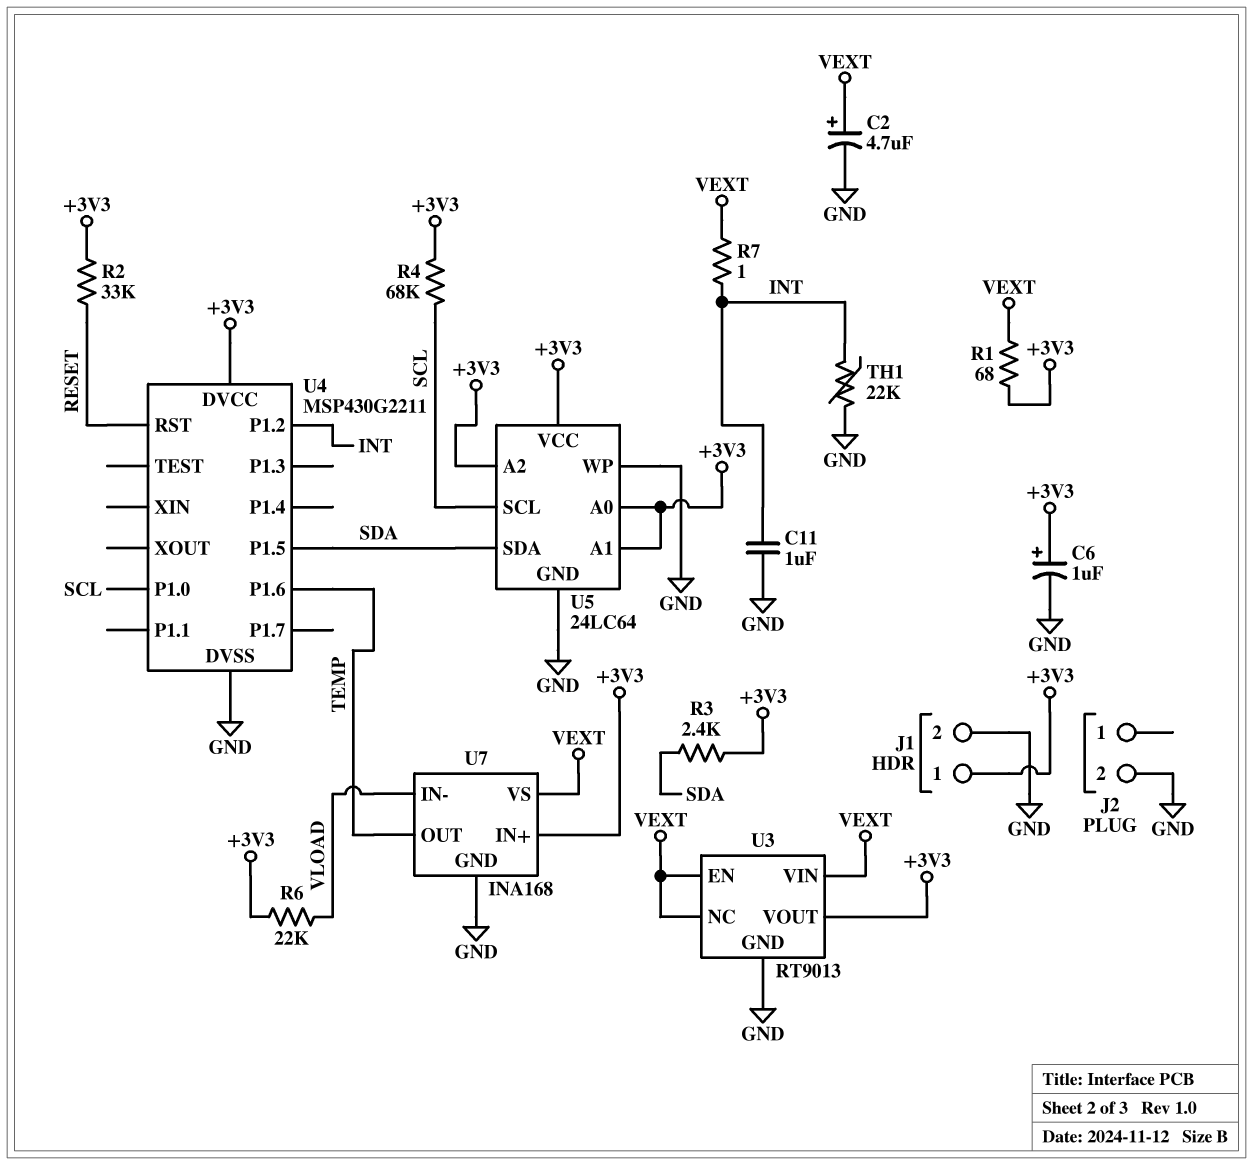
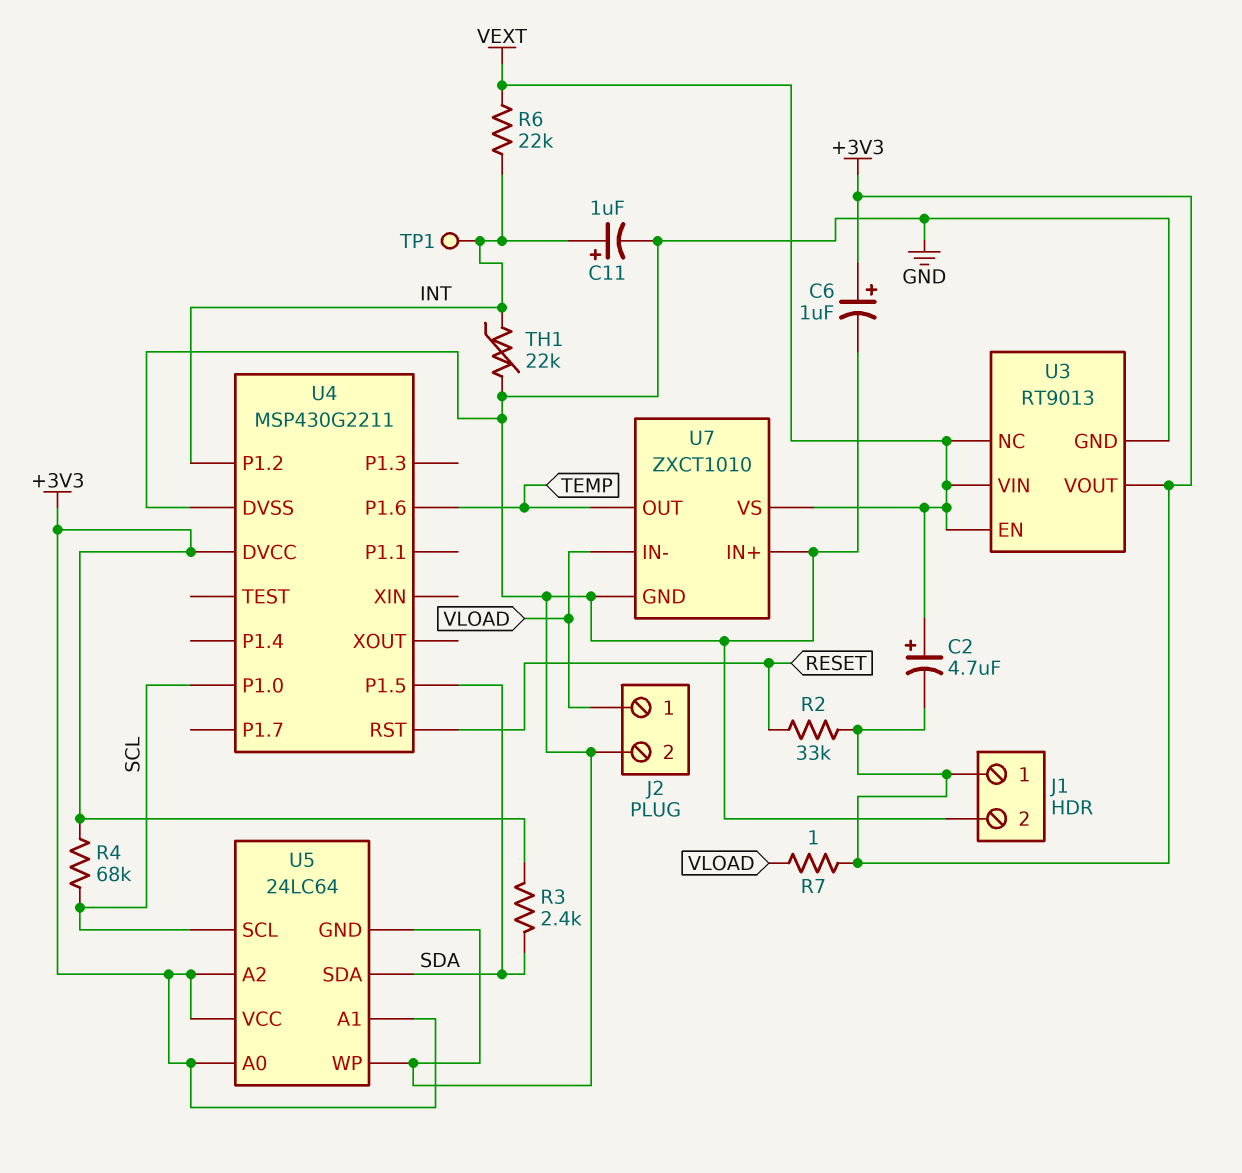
C2: 4.7uF (plus VEXT, minus GND) -> 4.7uF (plus VEXT, minus +3V3)
C11: 1uF (GND, INT) -> 1uF (plus INT, minus GND)
J2 pin 1: none -> VLOAD
R1: 68 (+3V3, VEXT) -> none
R6: 22k (+3V3, VLOAD) -> 22k (INT, VEXT)
R7: 1 (INT, VEXT) -> 1 (+3V3, VLOAD)
TP1: none -> test point (INT)
U7: INA168 -> ZXCT1010
U7 pin IN+: +3V3 -> GND

